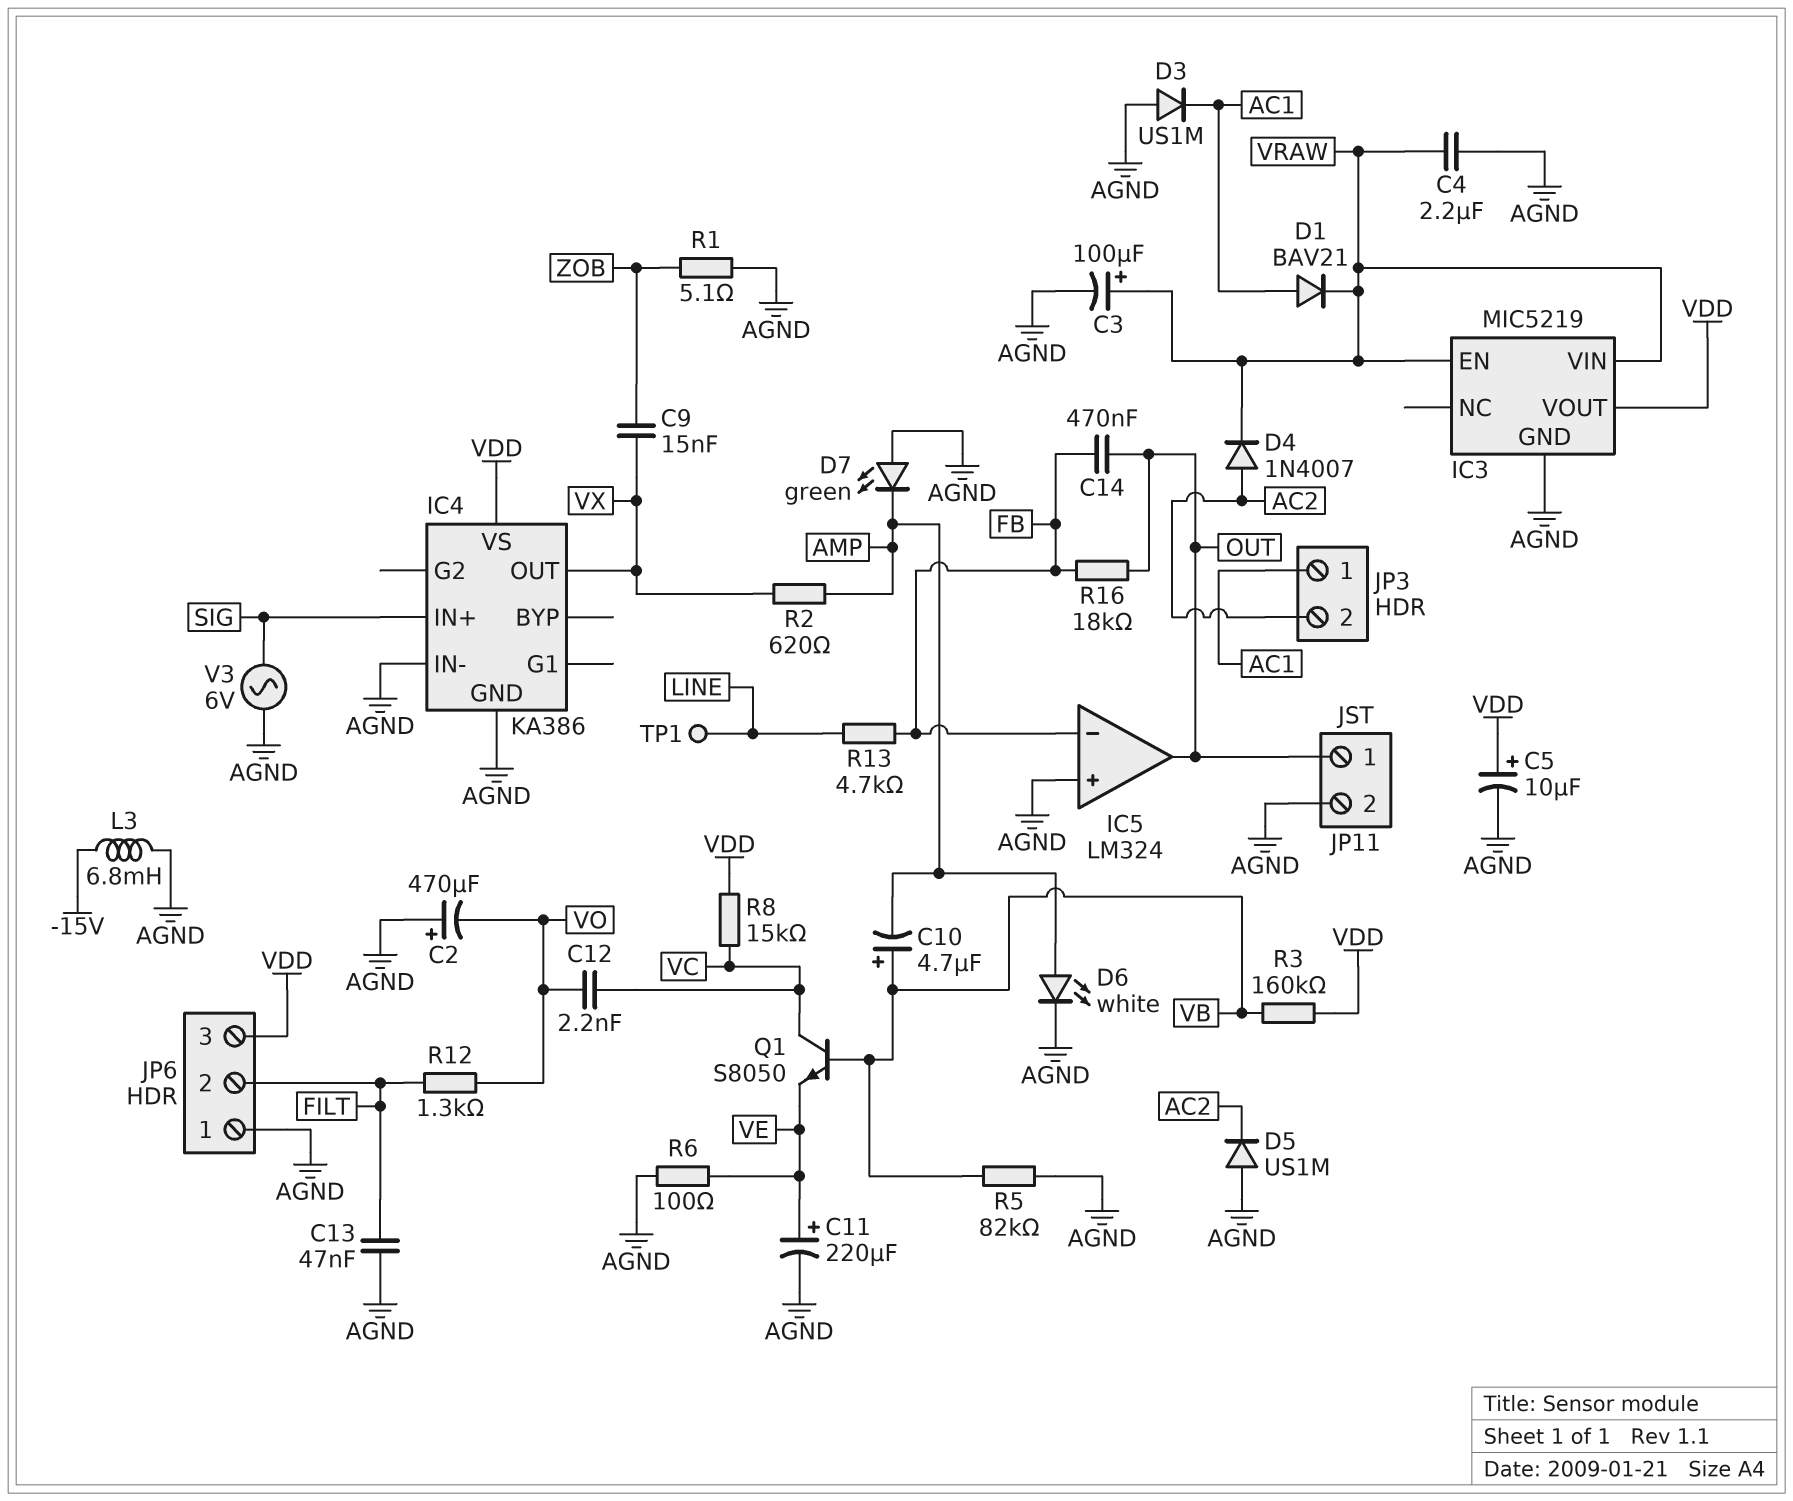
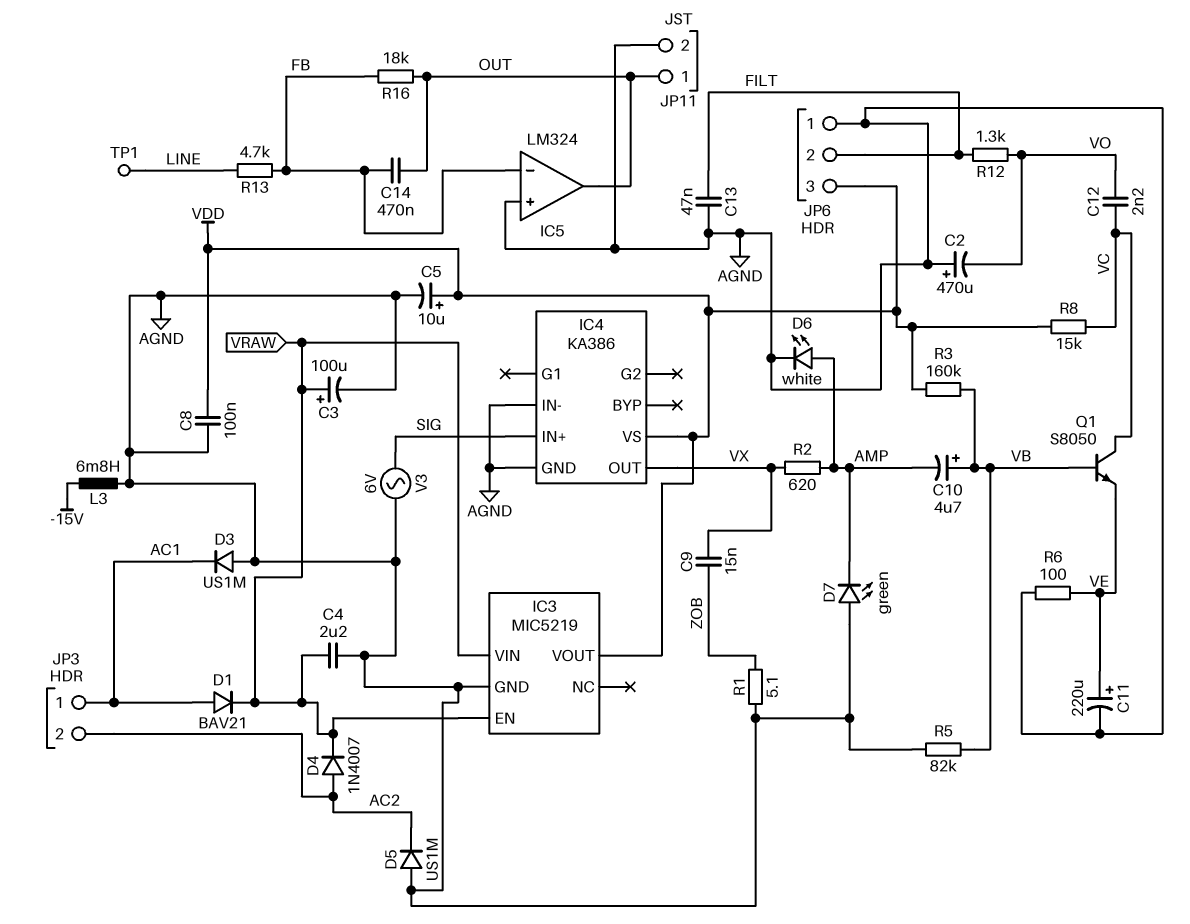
C8: none -> 100nF (AGND, VDD)

